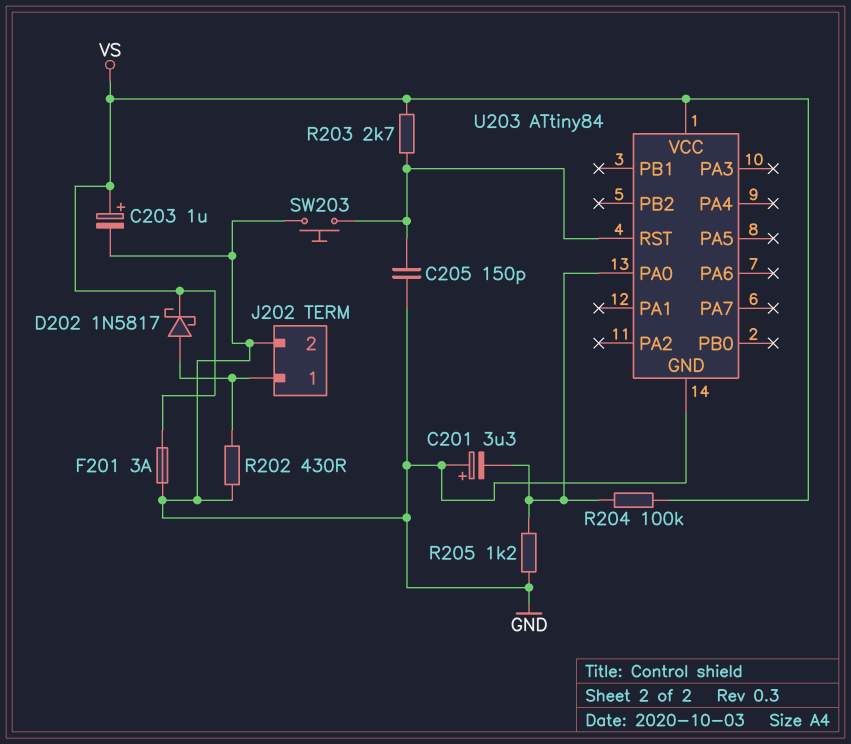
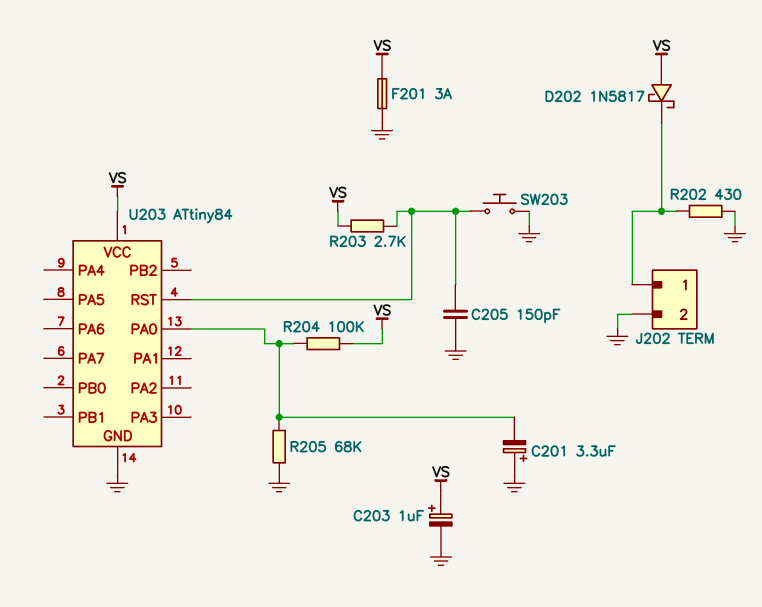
D202: schottky 1N5817 (A J202/1, K VS) -> schottky 1N5817 (A VS, K J202/1)
R205: 1.2k (GND, U203/PA0) -> 68k (GND, U203/PA0)

